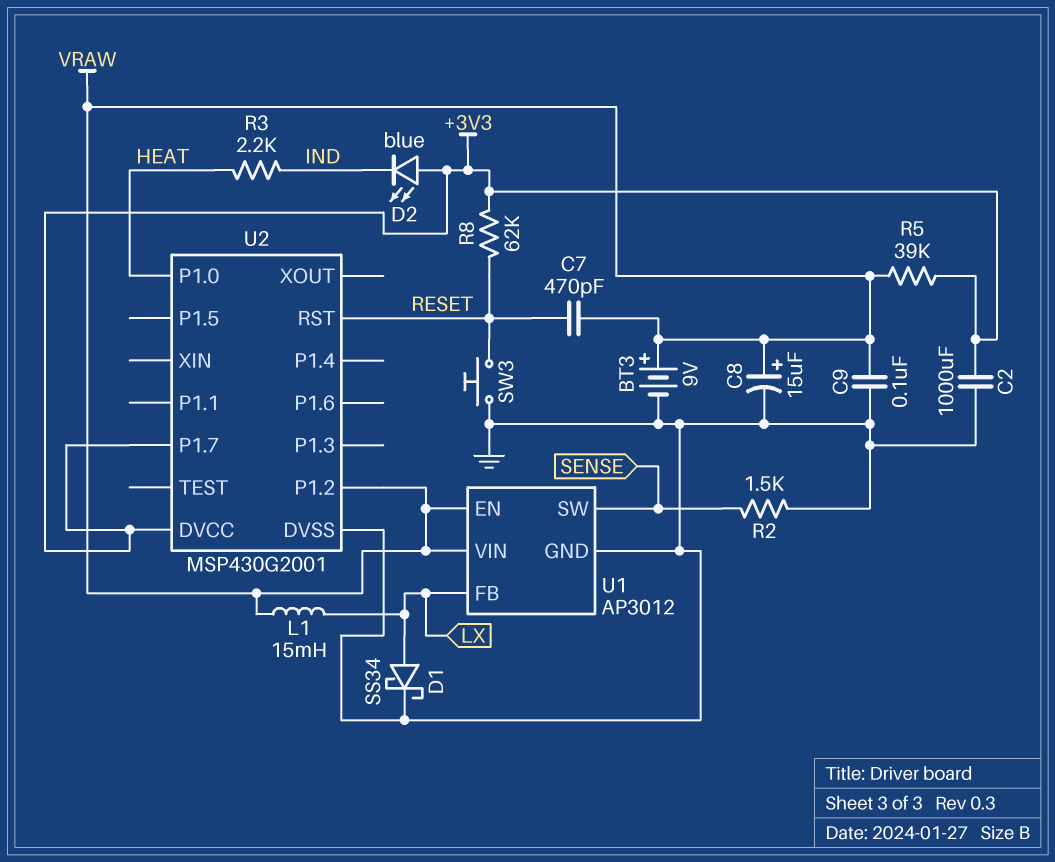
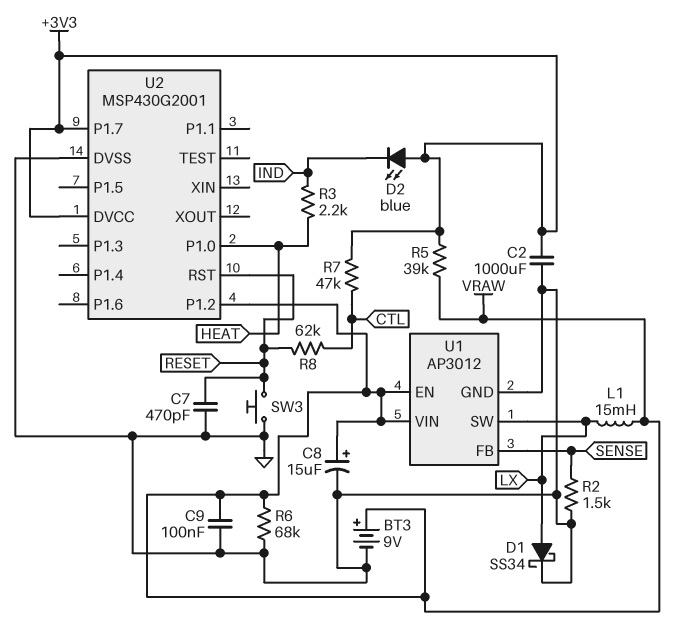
C7: 470pF (RESET, VRAW) -> 470pF (GND, RESET)
R6: none -> 68k (GND, VRAW)
R7: none -> 47k (+3V3, CTL)
R8: 62k (+3V3, RESET) -> 62k (CTL, RESET)
U1 pin FB: LX -> SENSE
U1 pin SW: SENSE -> LX

